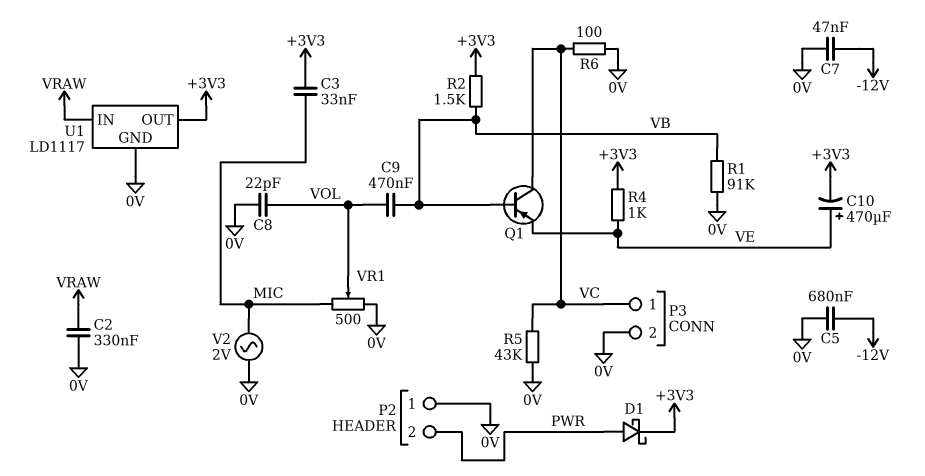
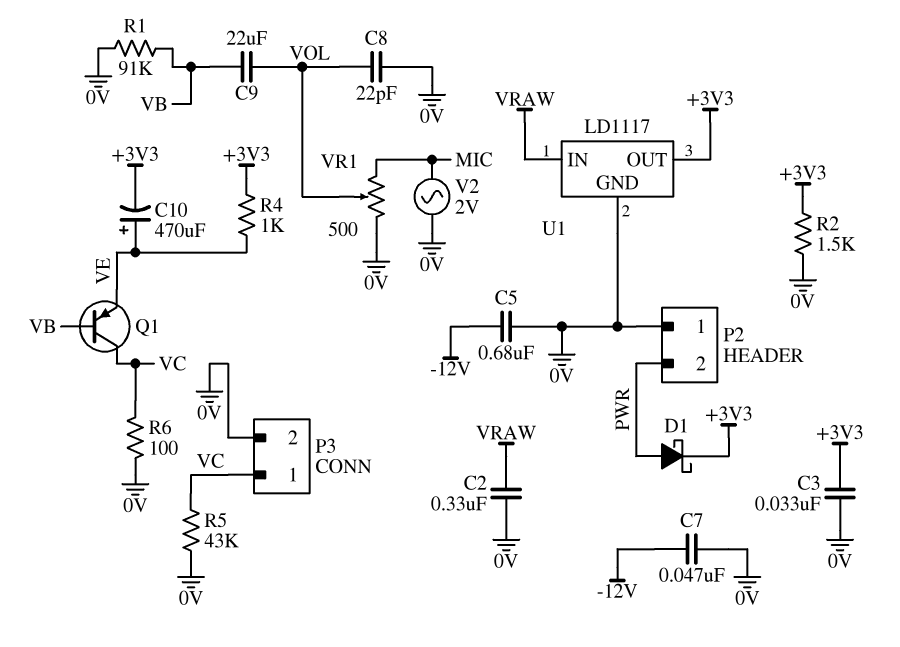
C3: 33nF (+3V3, MIC) -> 33nF (+3V3, 0V)
C9: 470nF (VB, VOL) -> 22uF (VB, VOL)
R2: 1.5k (+3V3, VB) -> 1.5k (+3V3, 0V)

